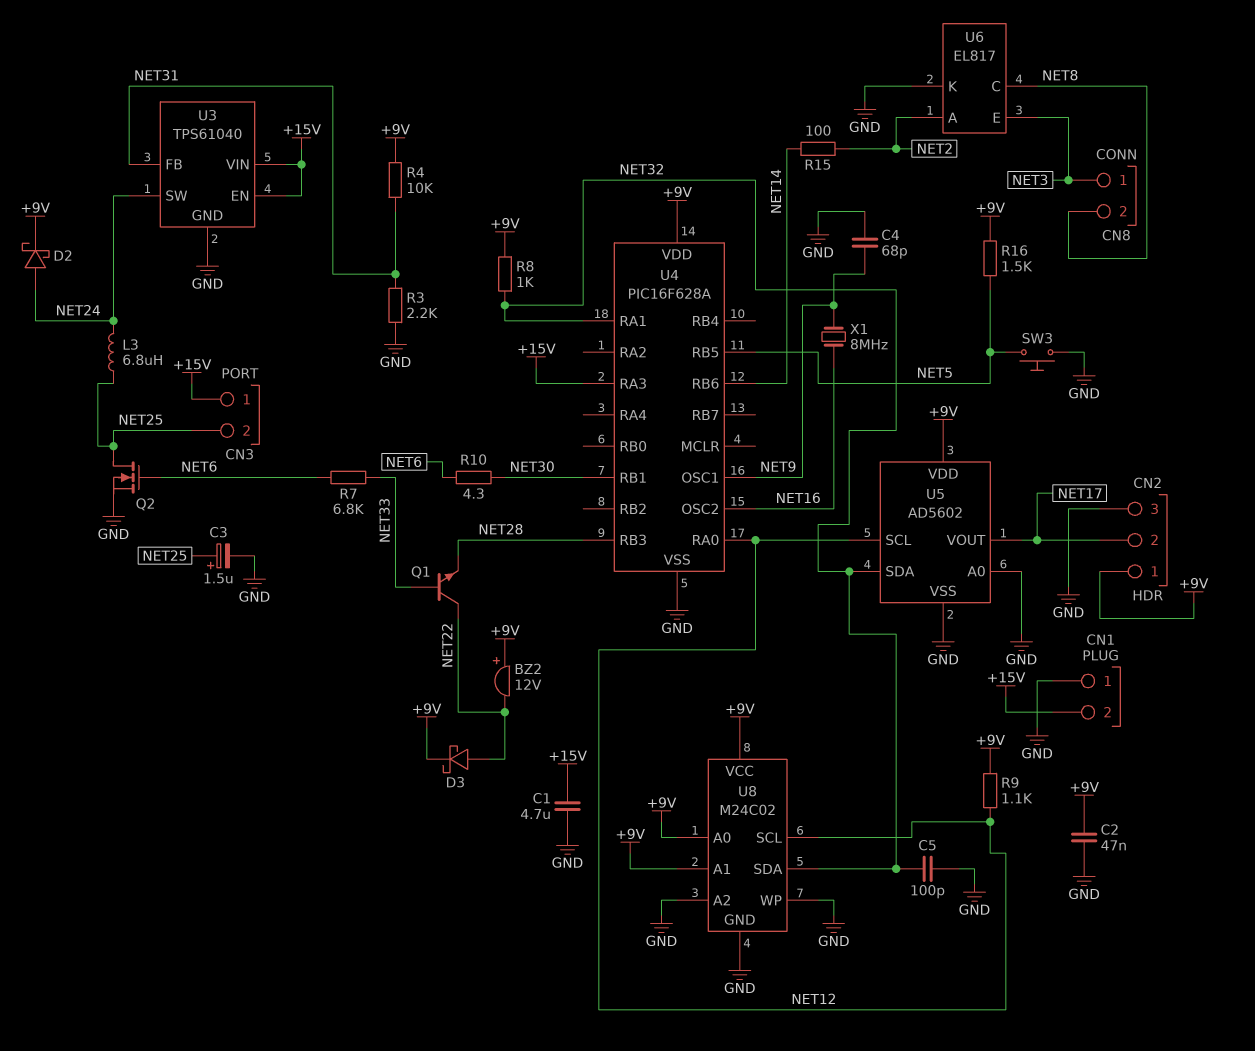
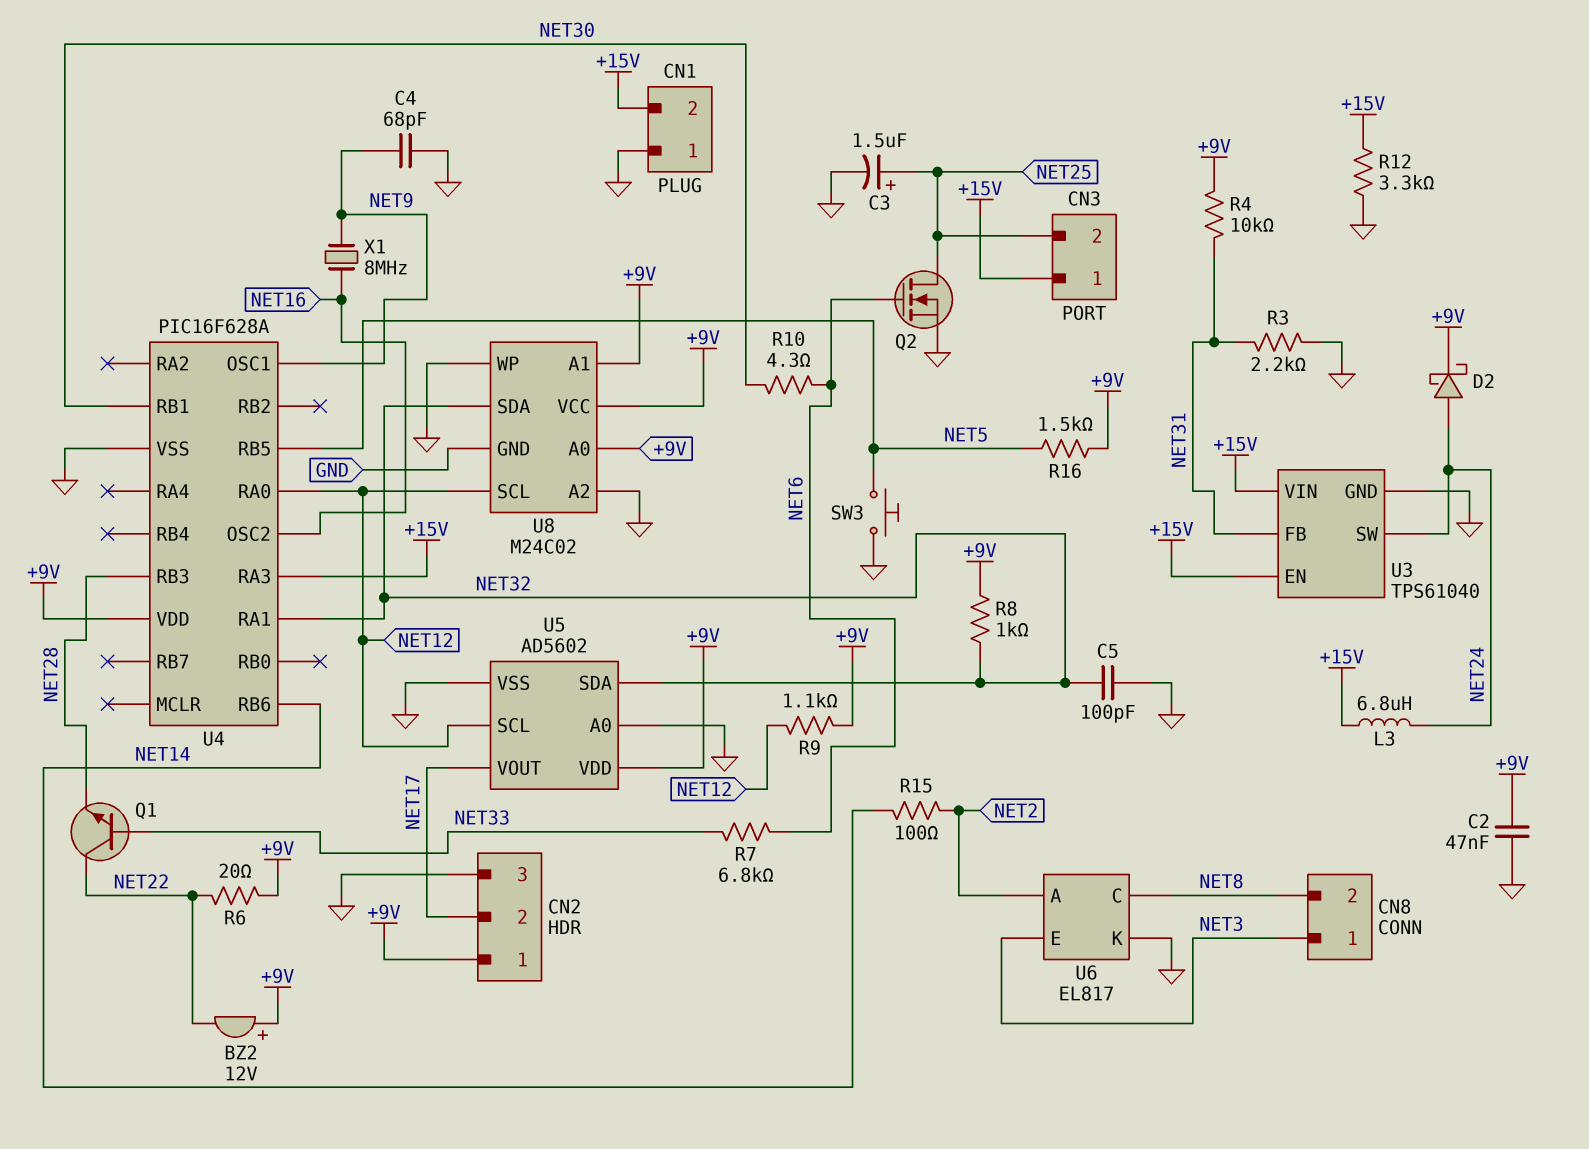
C1: 4.7uF (+15V, GND) -> none
D3: schottky (A NET22, K +9V) -> none
L3: 6.8uH (NET24, NET25) -> 6.8uH (+15V, NET24)
R6: none -> 20 (+9V, NET22)
R12: none -> 3.3k (+15V, GND)

